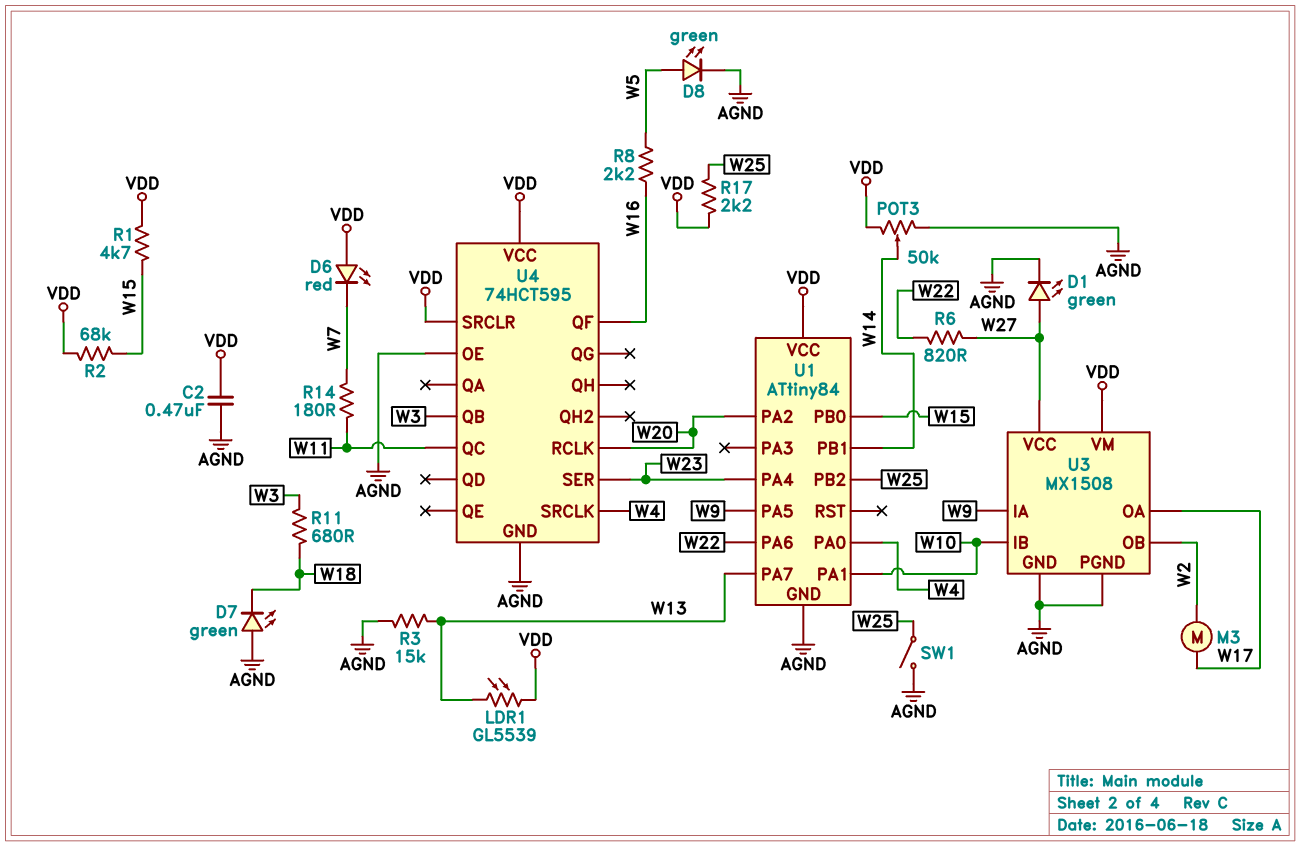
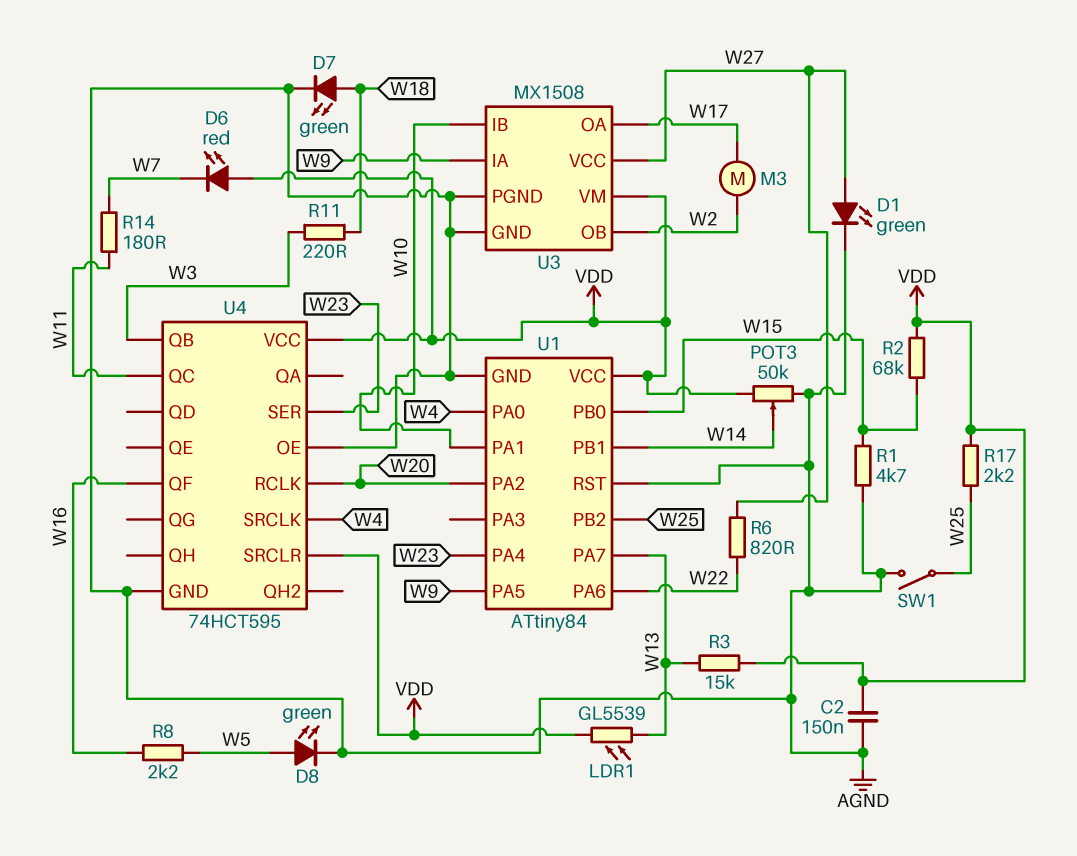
C2: 470nF (AGND, VDD) -> 150nF (AGND, VDD)
D7: LED green (A AGND, K W18) -> LED green (A W18, K AGND)
R1: 4.7k (VDD, W15) -> 4.7k (AGND, W15)
R3: 15k (AGND, W13) -> 15k (VDD, W13)
R11: 680 (W3, W18) -> 220 (W3, W18)
U1 pin RST: none -> AGND

